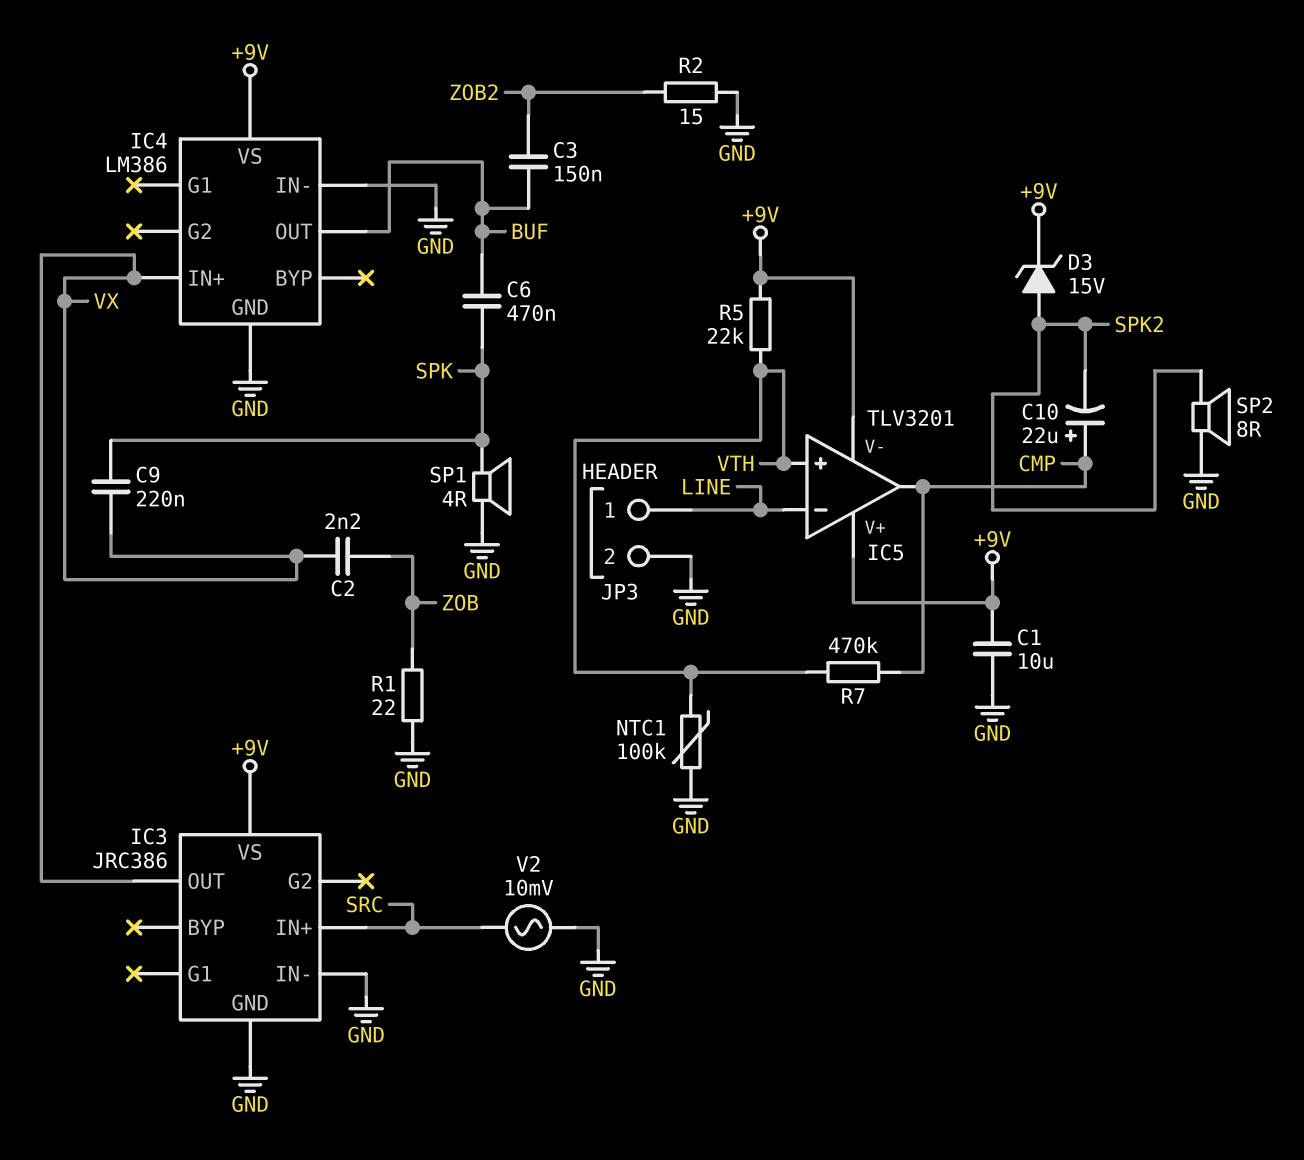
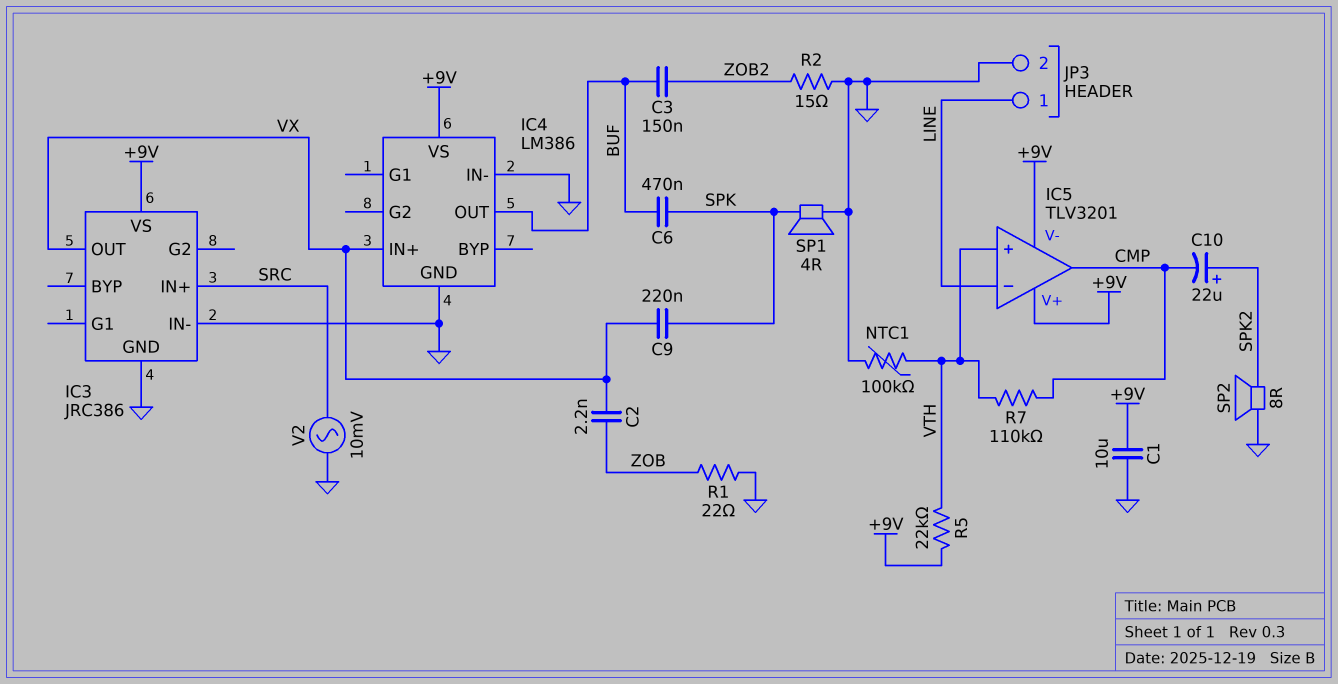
C10: 22uF (plus CMP, minus SPK2) -> 22uF (plus SPK2, minus CMP)
D3: zener 15V (A SPK2, K +9V) -> none
R7: 470k (CMP, VTH) -> 110k (CMP, VTH)

